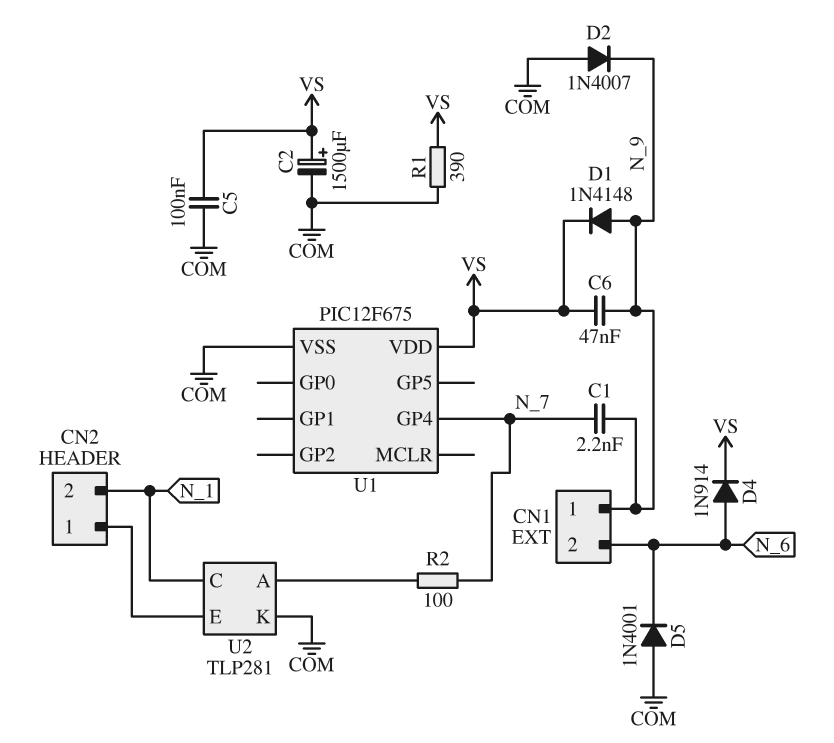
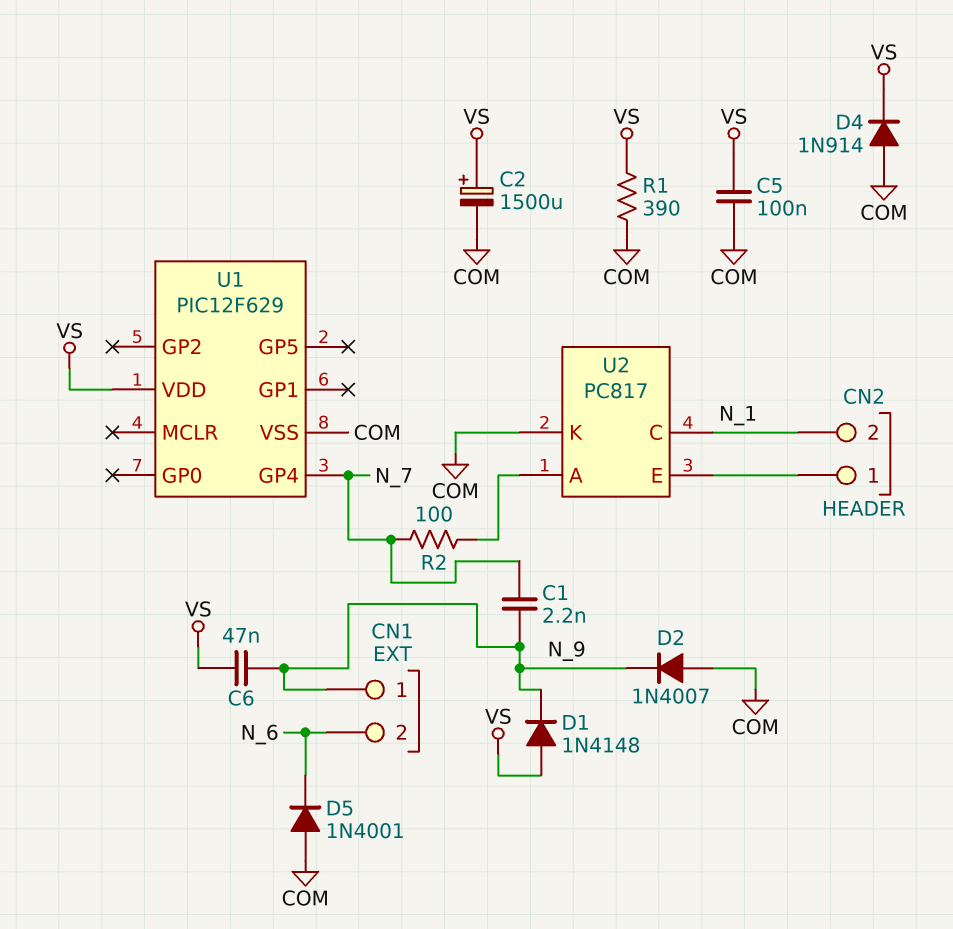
D1: diode 1N4148 (A N_9, K VS) -> diode 1N4148 (A VS, K N_9)
D4: diode 1N914 (A N_6, K VS) -> diode 1N914 (A COM, K VS)
U1: PIC12F675 -> PIC12F629
U2: TLP281 -> PC817

